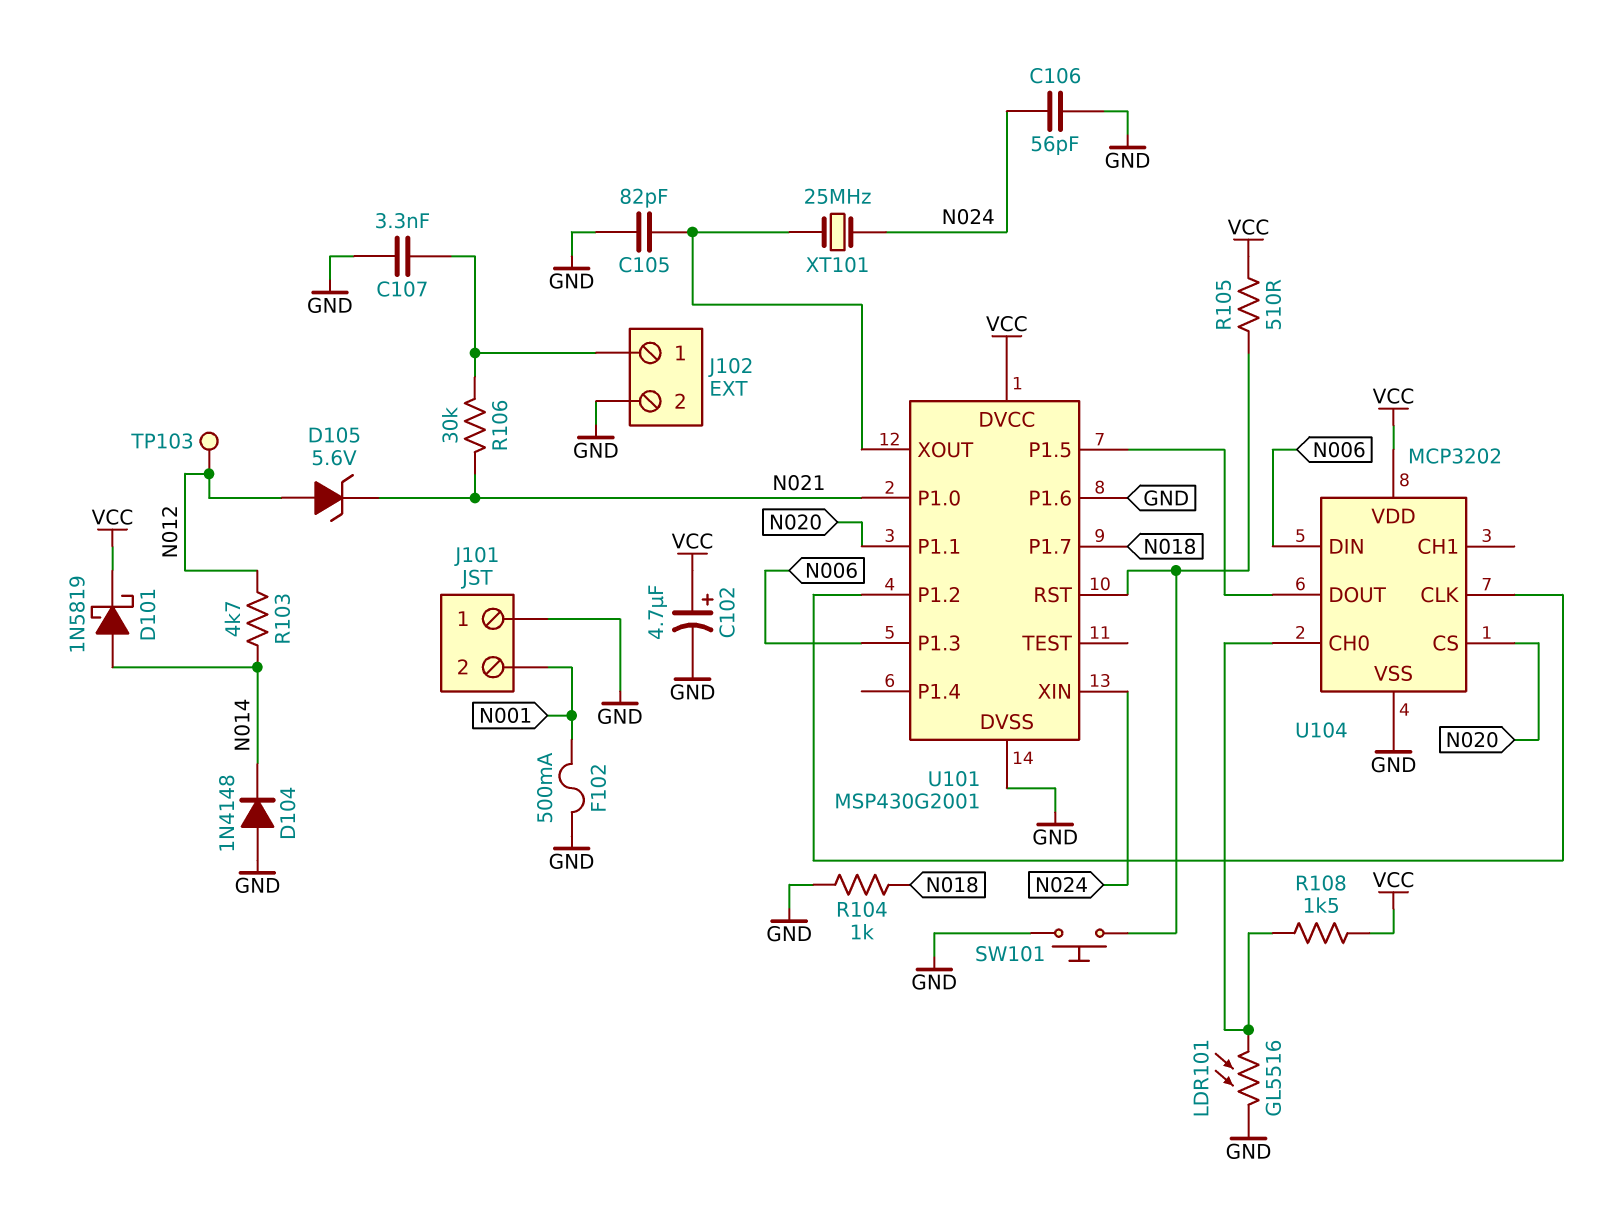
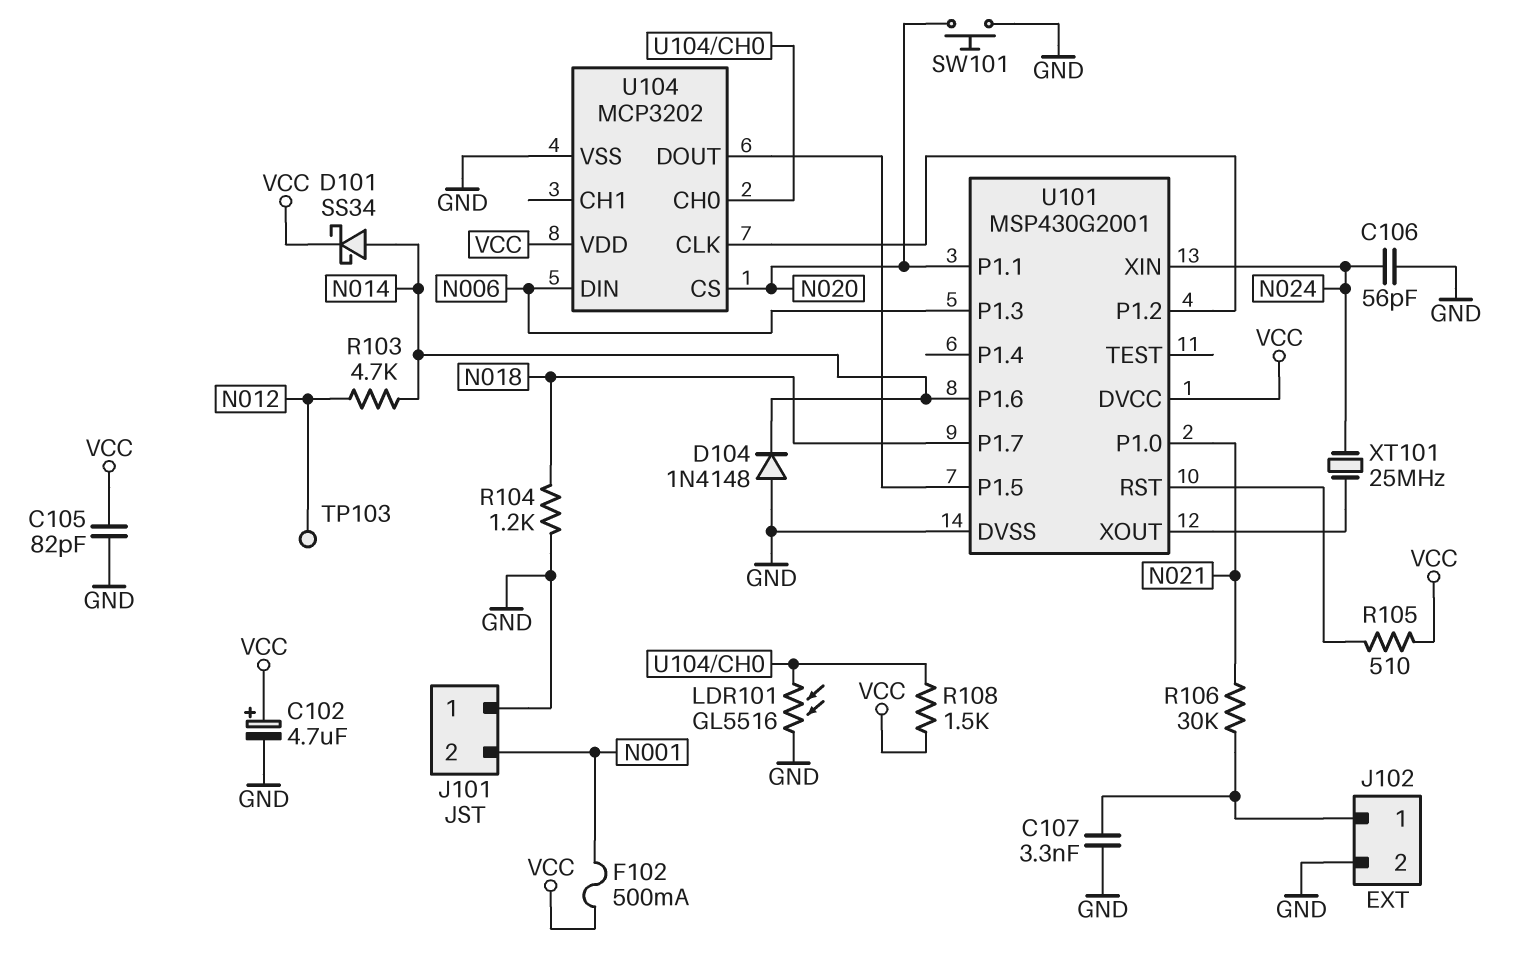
C105: 82pF (GND, U101/XOUT) -> 82pF (GND, VCC)
D101: schottky 1N5819 (A N014, K VCC) -> schottky SS34 (A N014, K VCC)
D105: zener 5.6V (A N012, K N021) -> none
F102: 500mA (GND, N001) -> 500mA (N001, VCC)
R104: 1k (GND, N018) -> 1.2k (GND, N018)
SW101: button (GND, U101/RST) -> button (GND, N020)
U101 pin P1.6: GND -> N014

